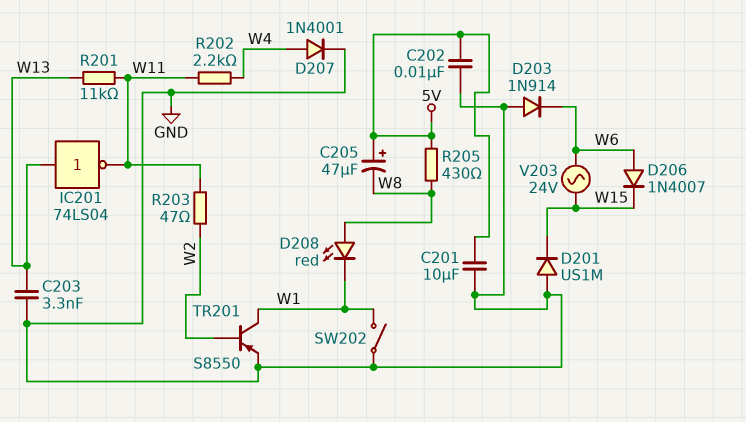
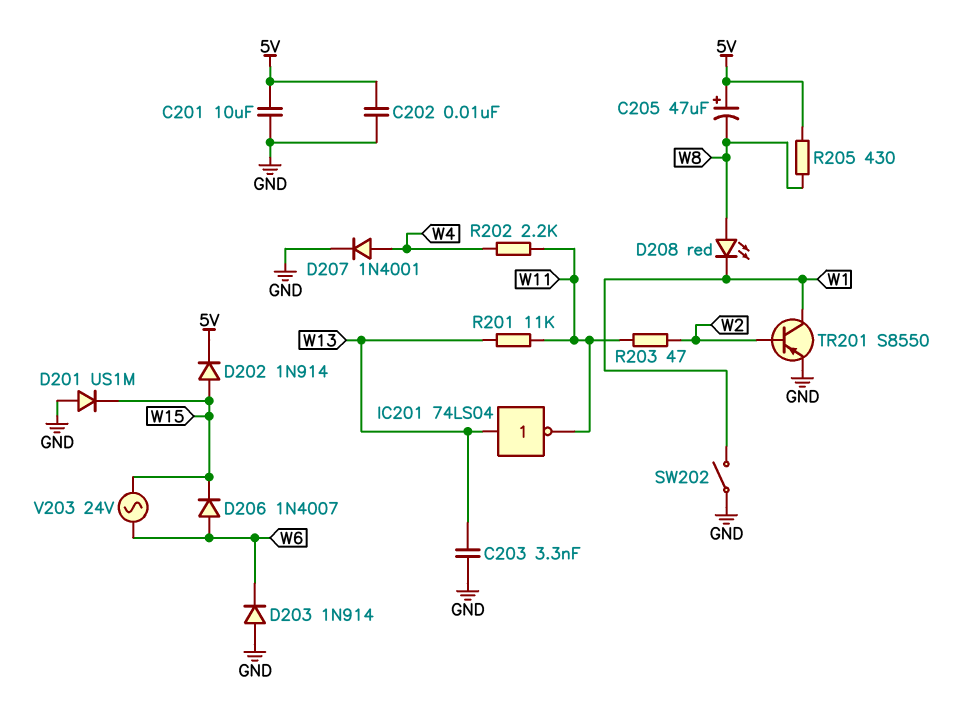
D202: none -> diode 1N914 (A W15, K 5V)

